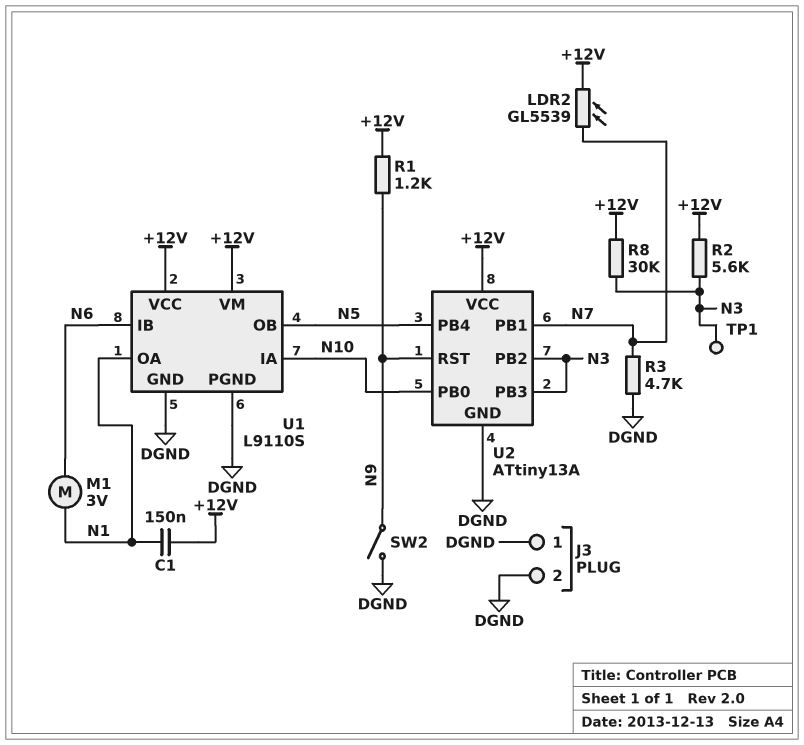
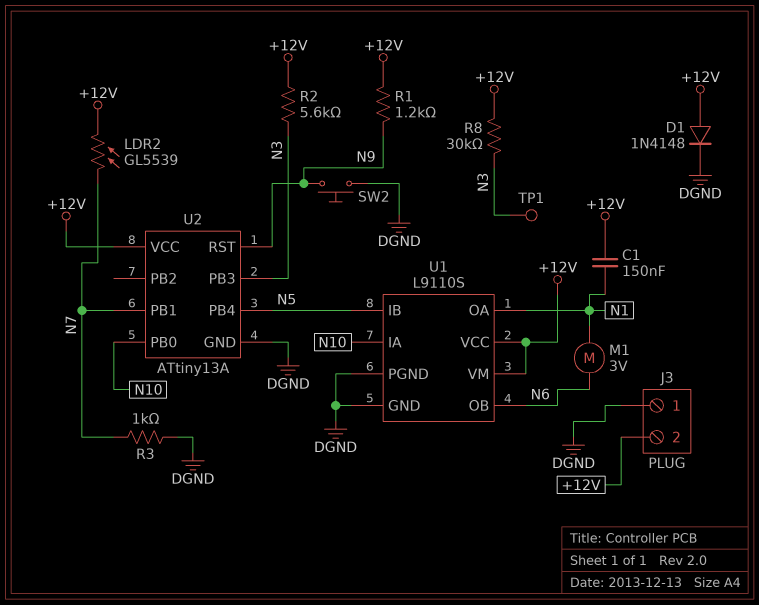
D1: none -> diode 1N4148 (A +12V, K DGND)
J3 pin 2: DGND -> +12V
R3: 4.7k (DGND, N7) -> 1k (DGND, N7)
SW2: switch (DGND, N9) -> button (DGND, N9)
U1 pin IB: N6 -> N5
U1 pin OB: N5 -> N6
U2 pin PB2: N3 -> none

